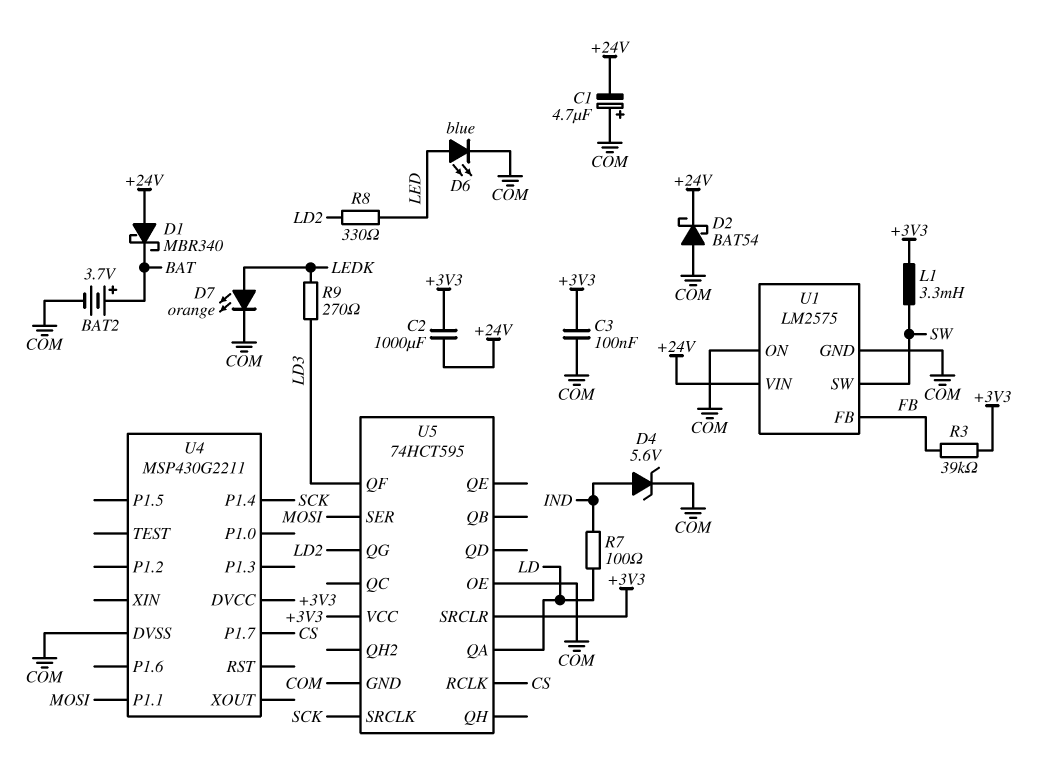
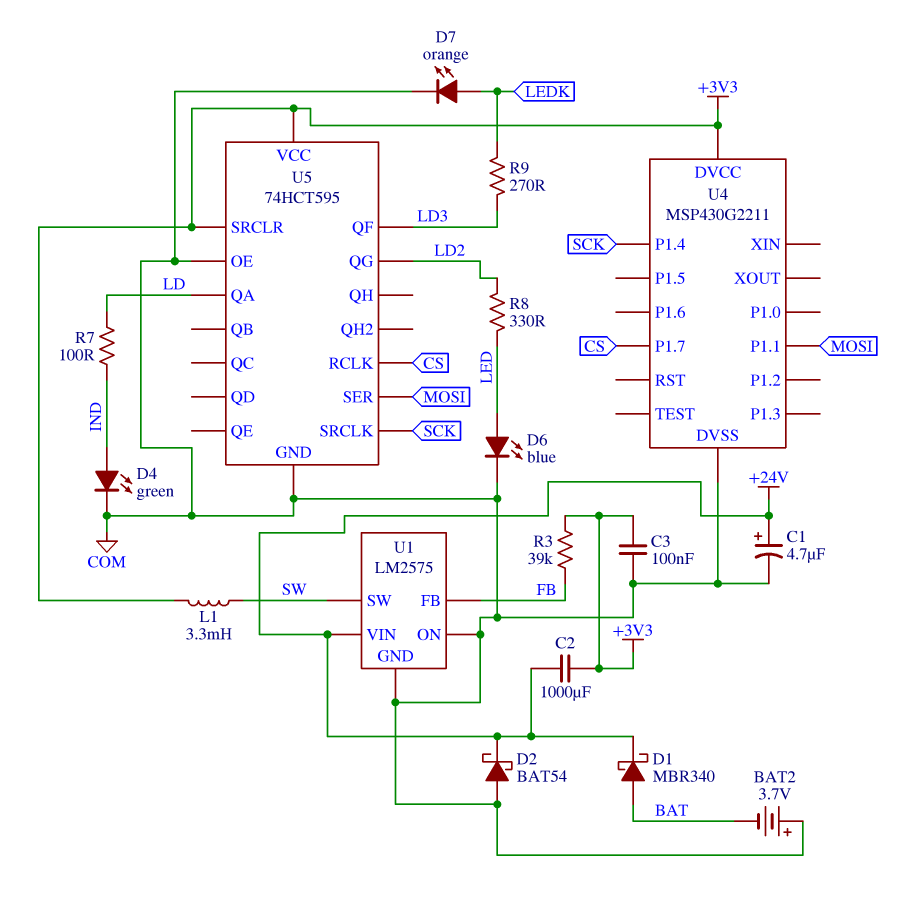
BAT2: 3.7V (plus BAT, minus COM) -> 3.7V (plus COM, minus BAT)
C1: 4.7uF (plus COM, minus +24V) -> 4.7uF (plus +24V, minus COM)
D1: schottky MBR340 (A +24V, K BAT) -> schottky MBR340 (A BAT, K +24V)
D4: zener 5.6V (A IND, K COM) -> LED green (A IND, K COM)

